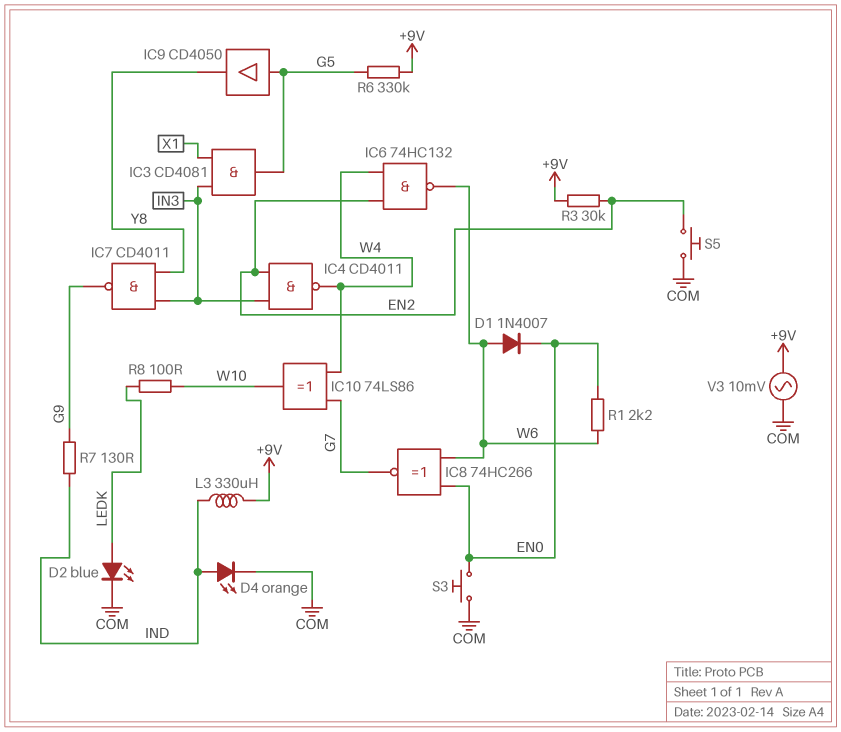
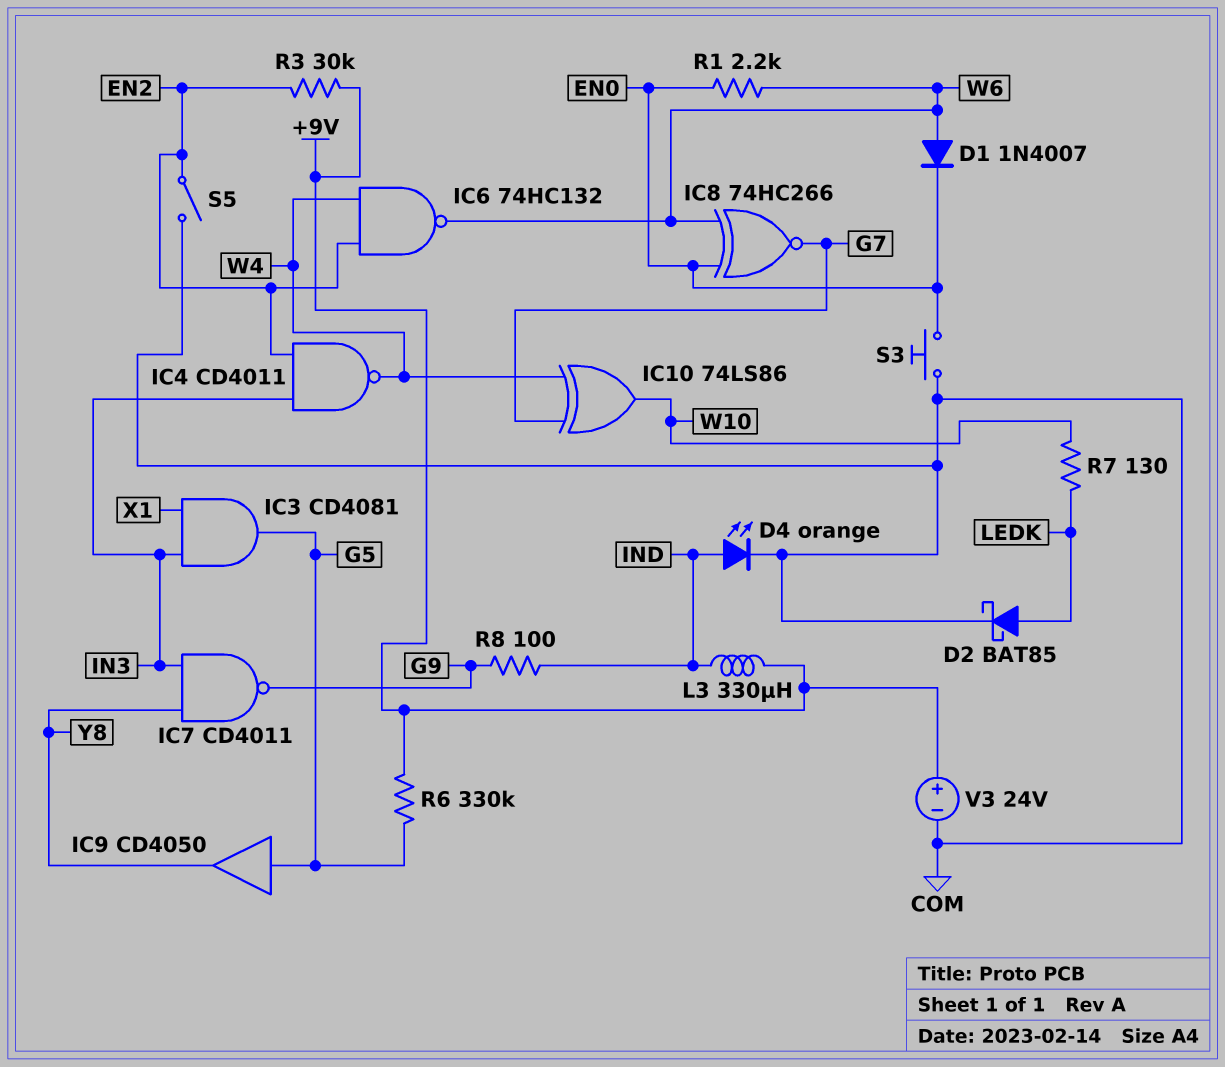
D2: LED blue (A LEDK, K COM) -> schottky BAT85 (A LEDK, K COM)
R7: 130 (G9, IND) -> 130 (LEDK, W10)
R8: 100 (LEDK, W10) -> 100 (G9, IND)
S5: button (COM, EN2) -> switch (COM, EN2)
V3: AC 10mV (+9V, COM) -> 24V (plus +9V, minus COM)

